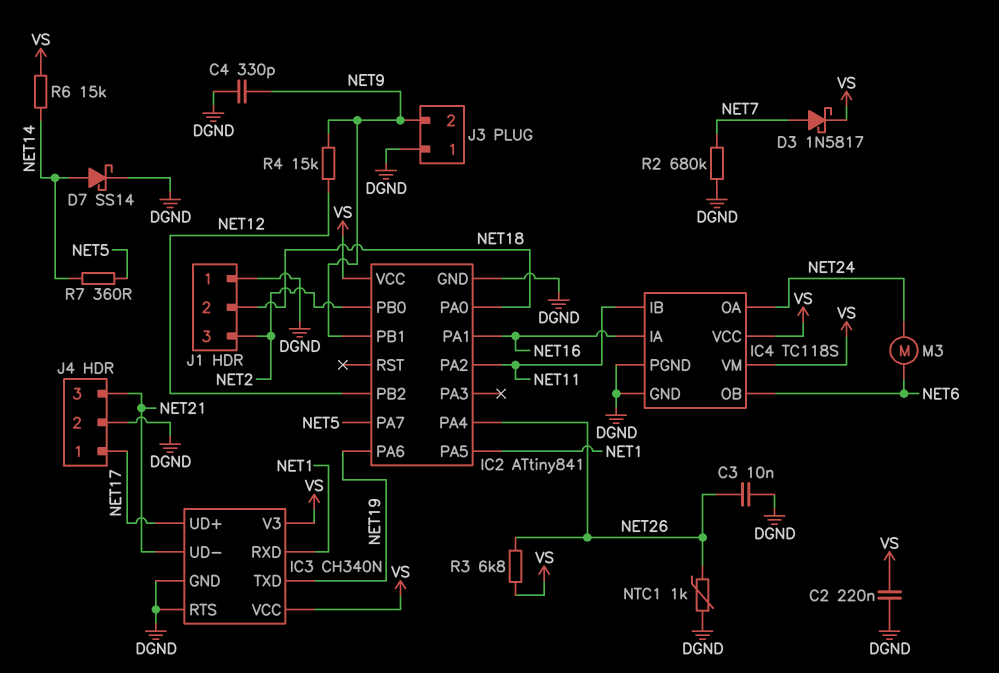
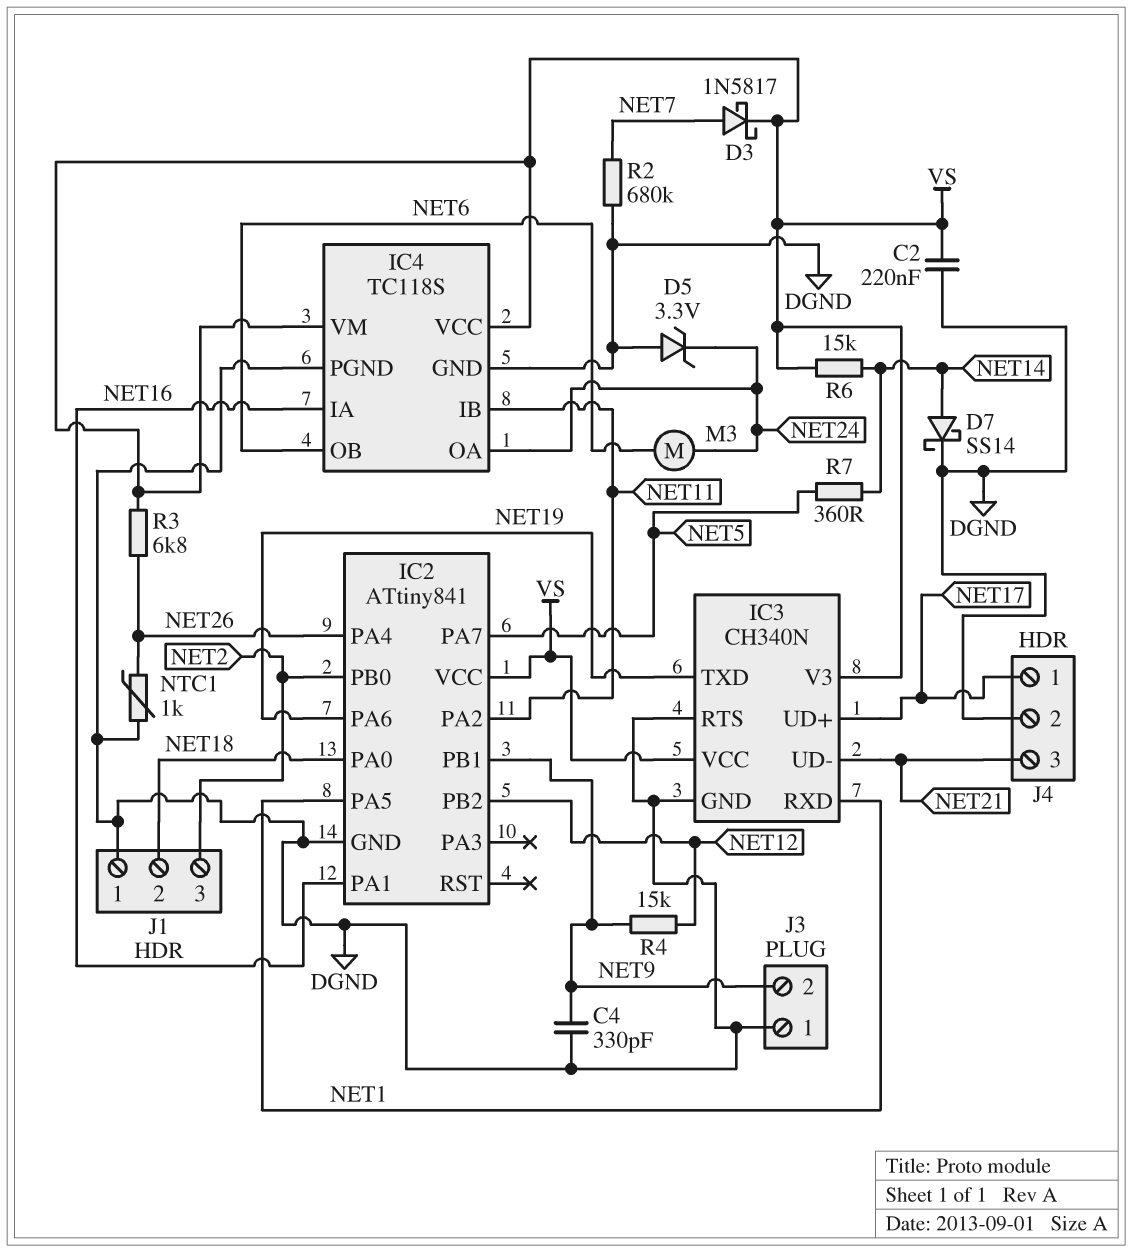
C3: 10nF (DGND, NET26) -> none
D5: none -> zener 3.3V (A DGND, K NET24)

